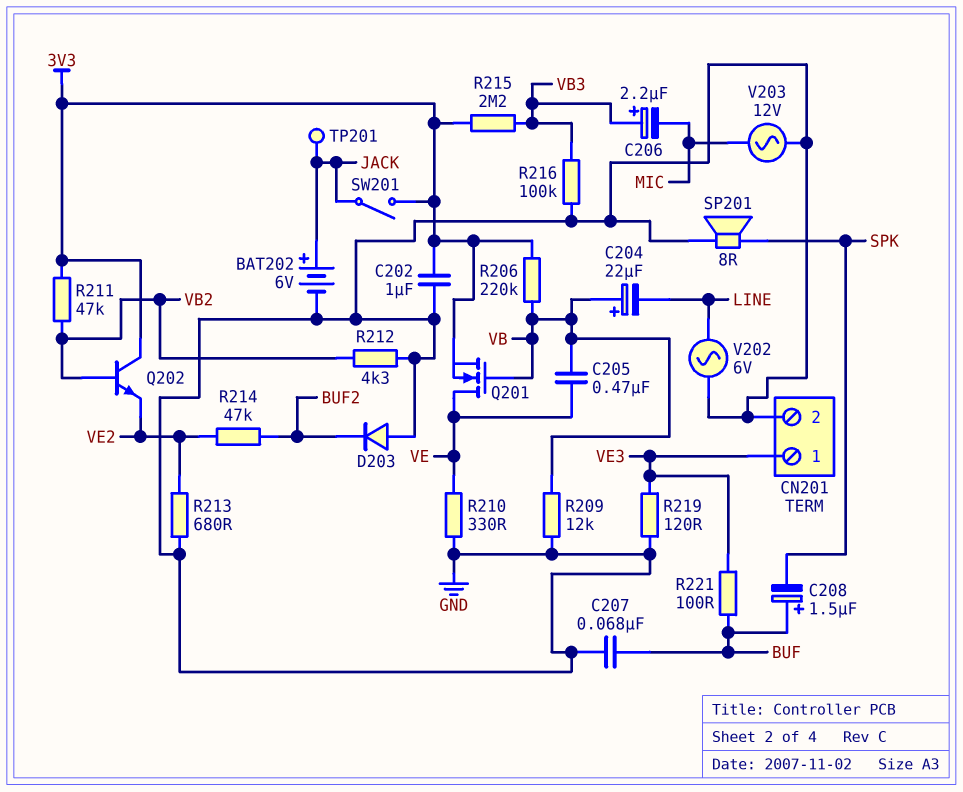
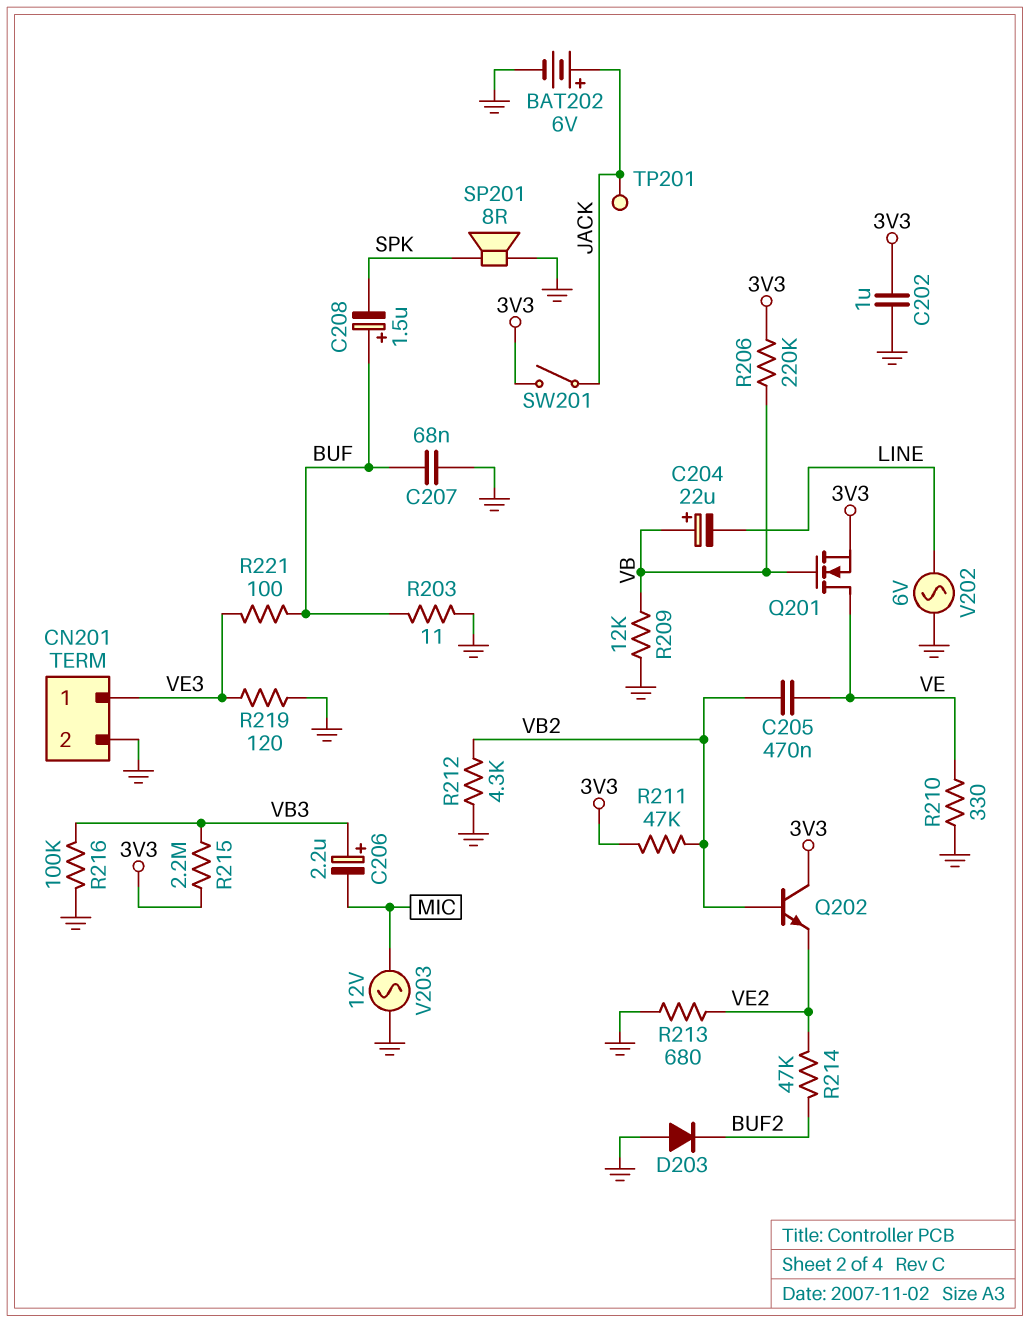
C205: 470nF (VB, VE) -> 470nF (VB2, VE)
R203: none -> 11 (BUF, GND)

